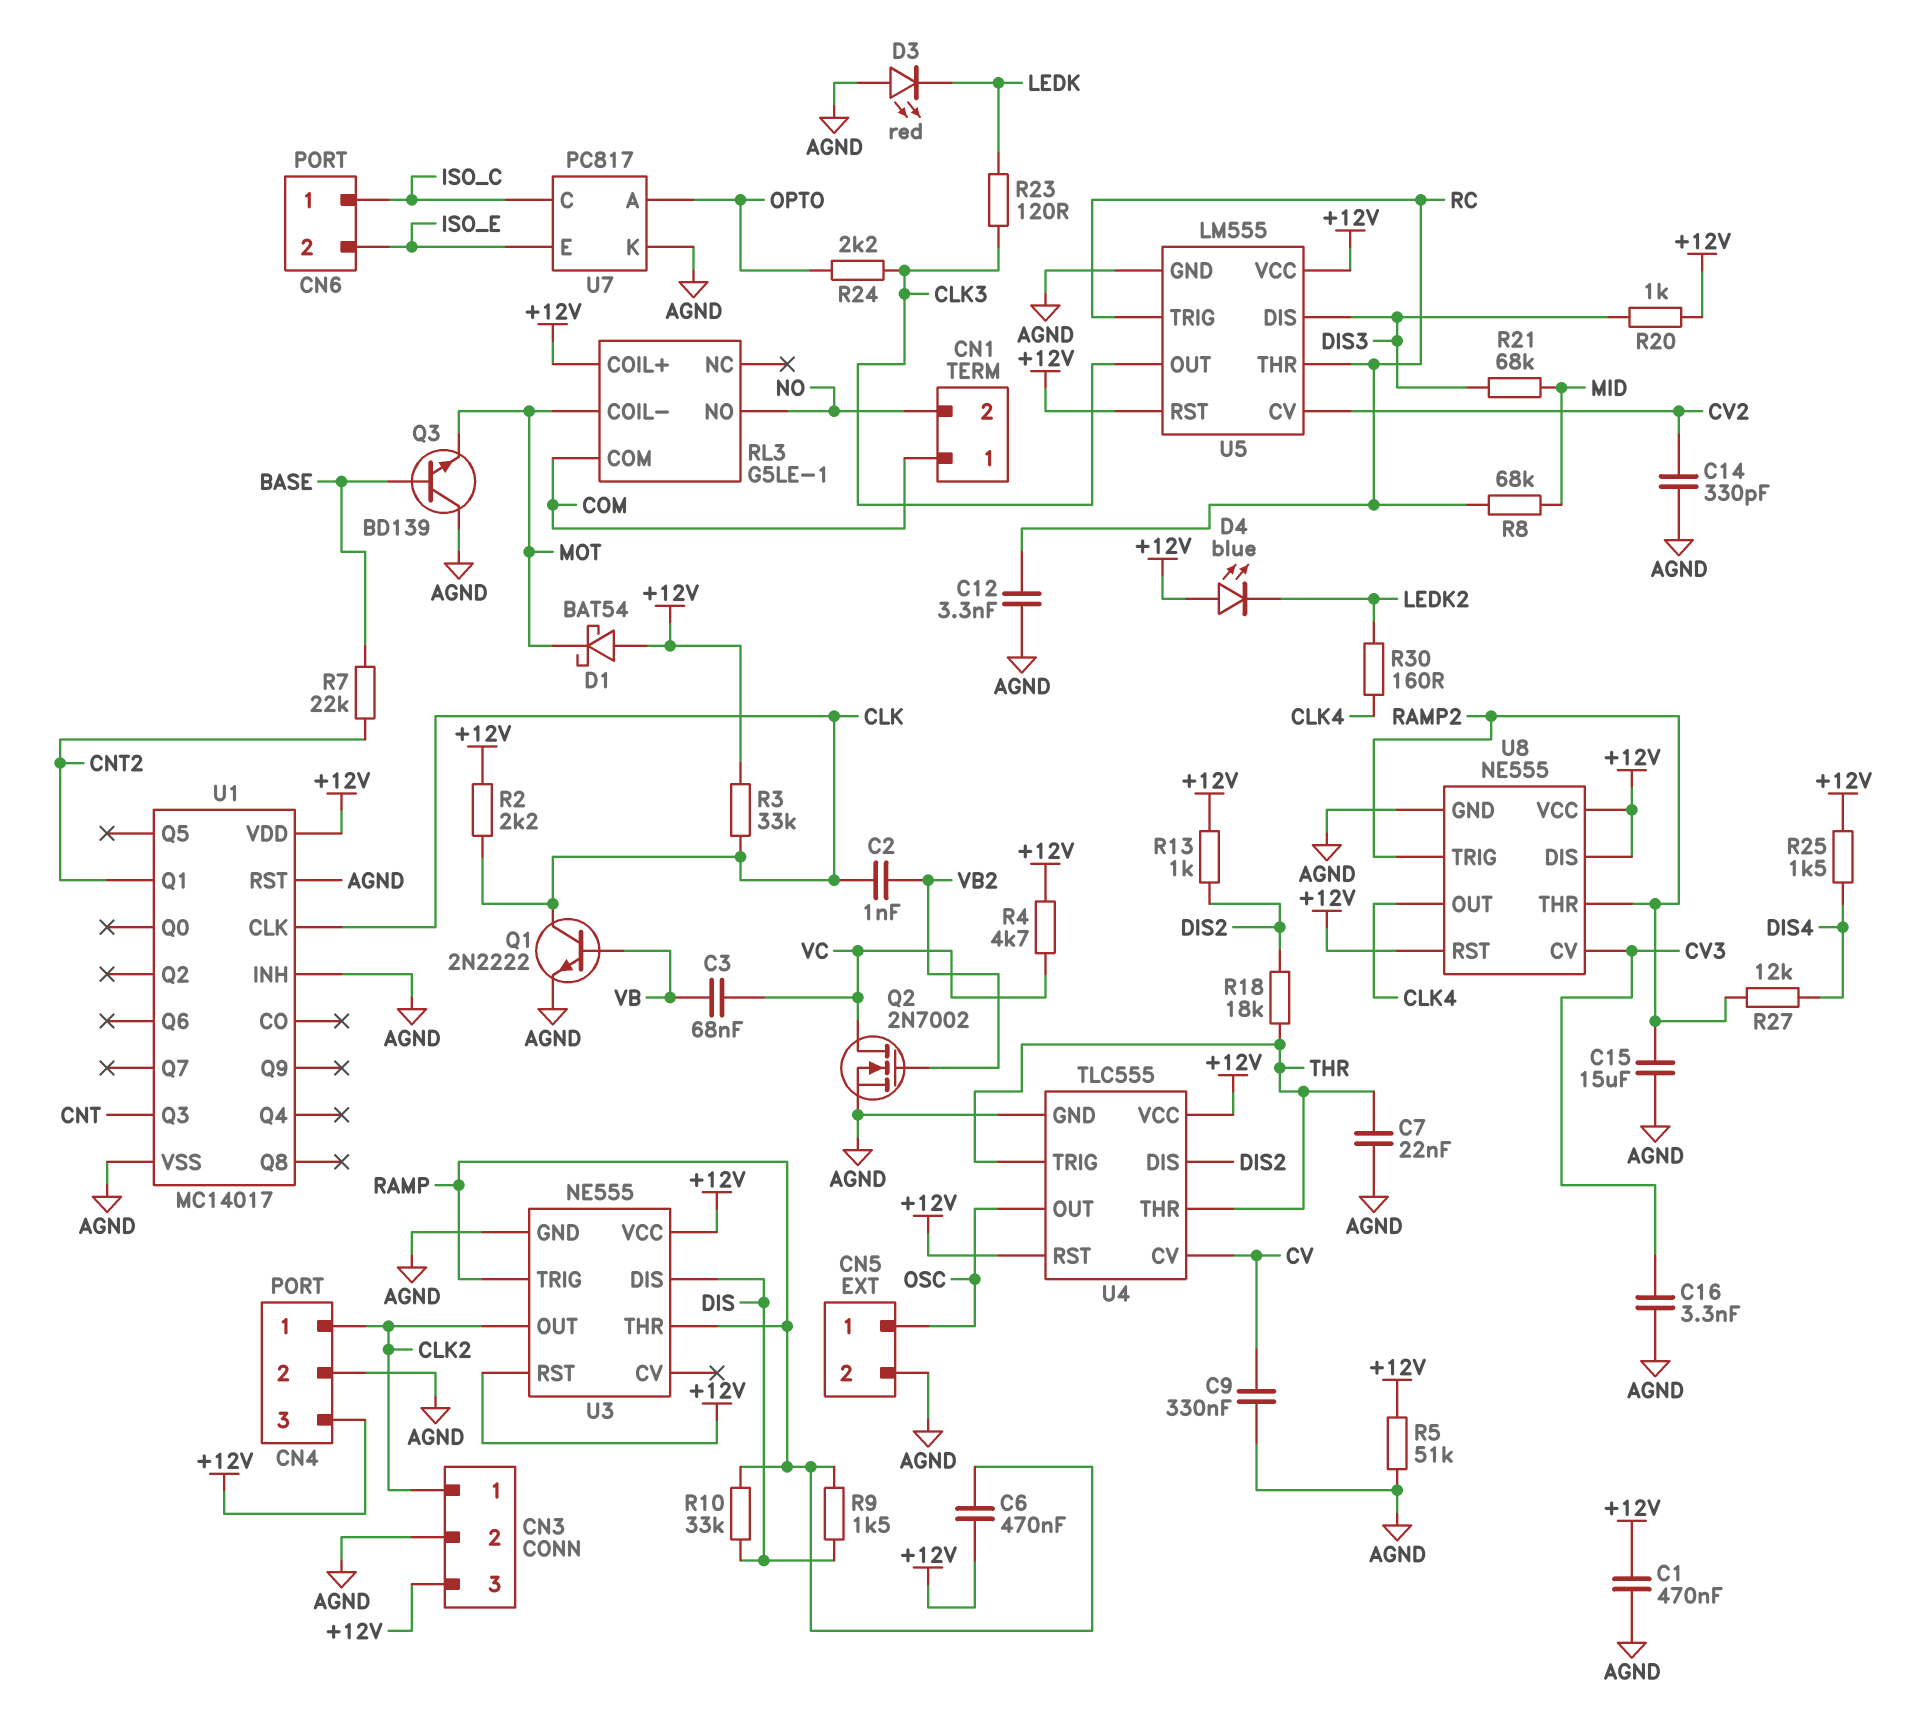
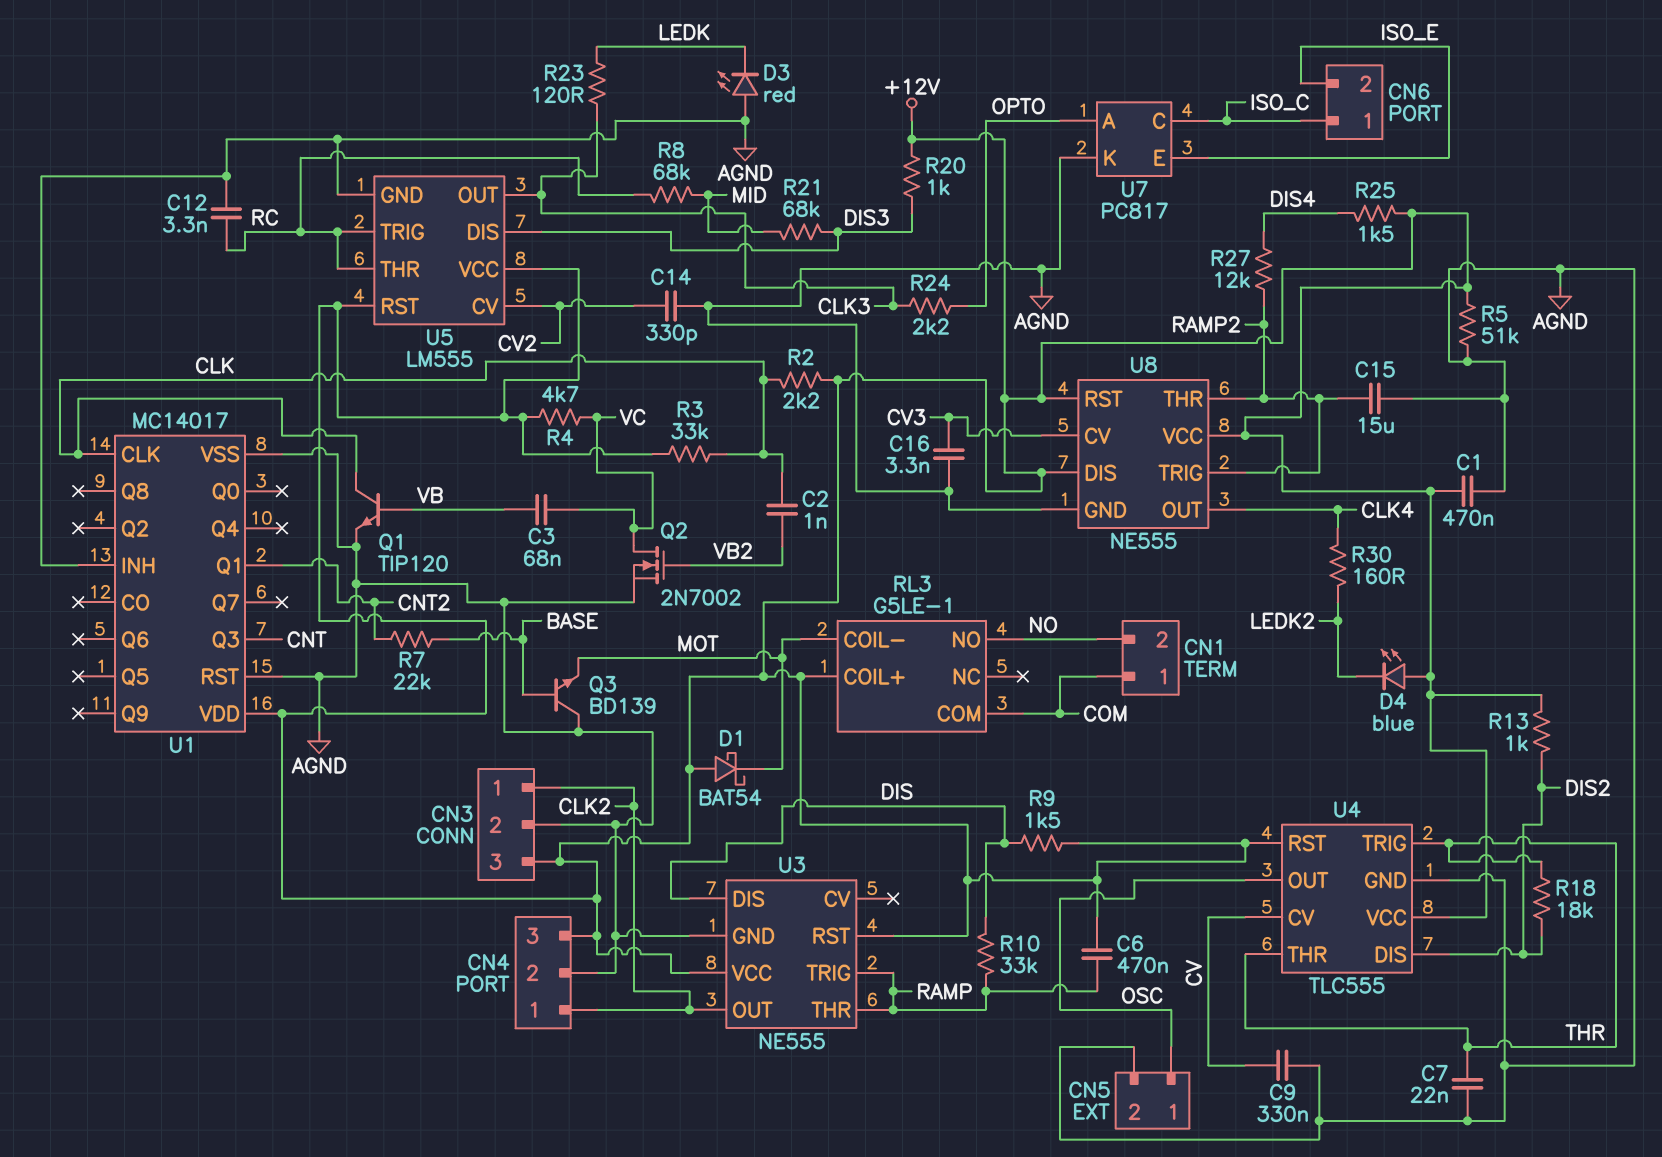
Q1: NPN 2N2222 (B VB, C CLK, E AGND) -> NPN TIP120 (B VB, C CLK, E AGND)
R9: 1.5k (DIS, RAMP) -> 1.5k (+12V, DIS)

